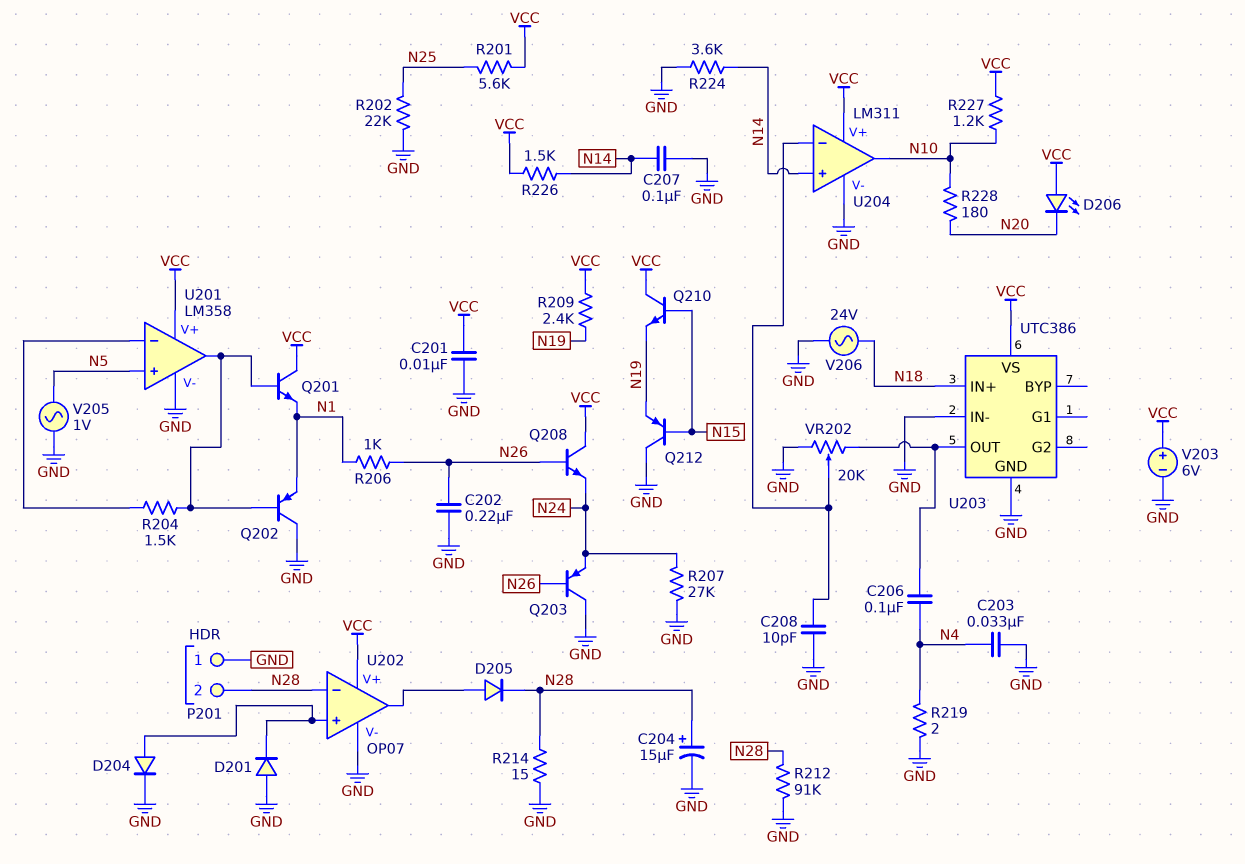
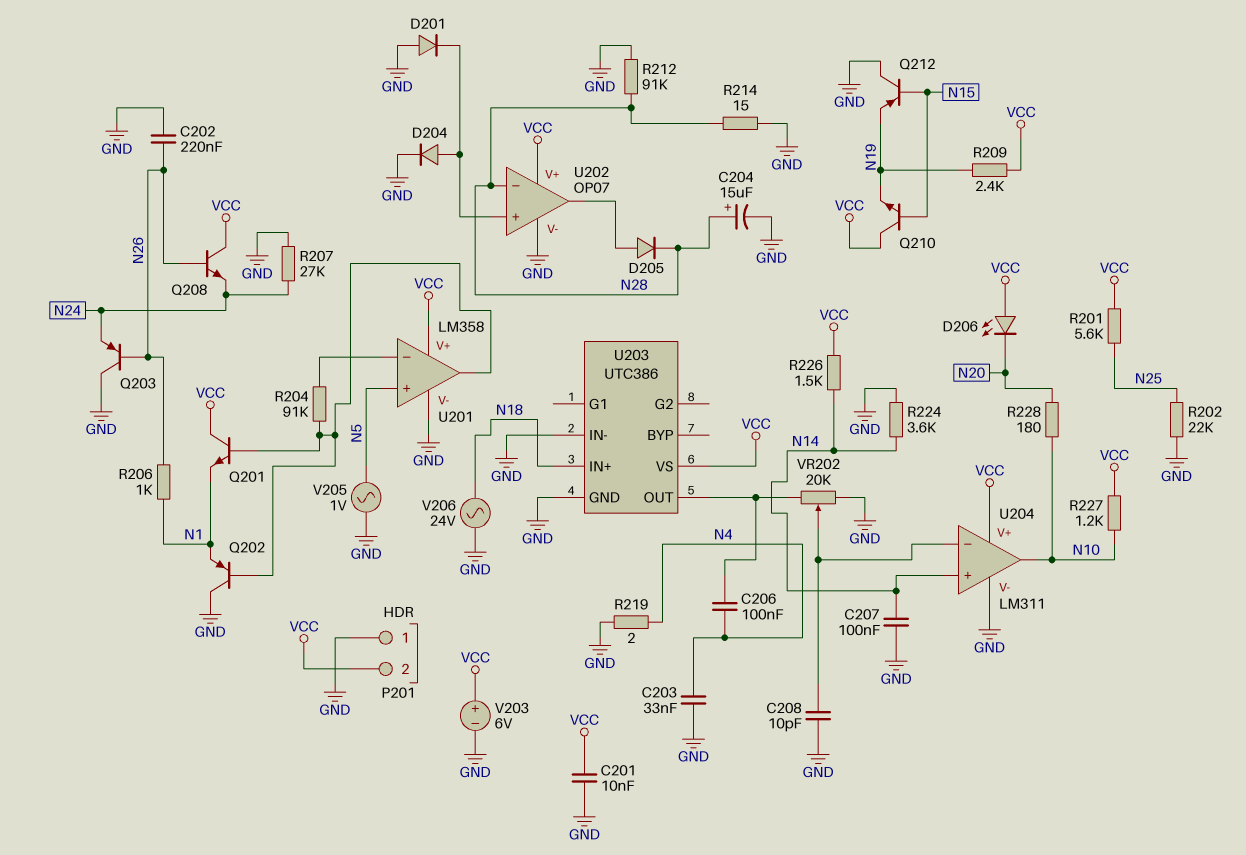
P201 pin 2: N28 -> VCC
R204: 1.5k (U201/in-, U201/out) -> 91k (U201/in-, U201/out)

